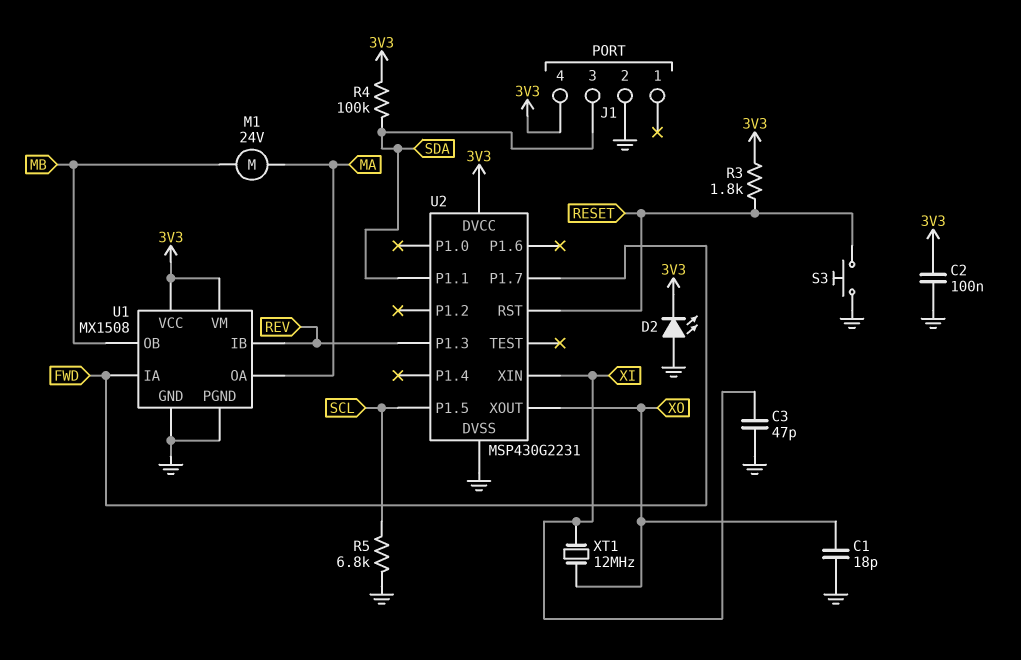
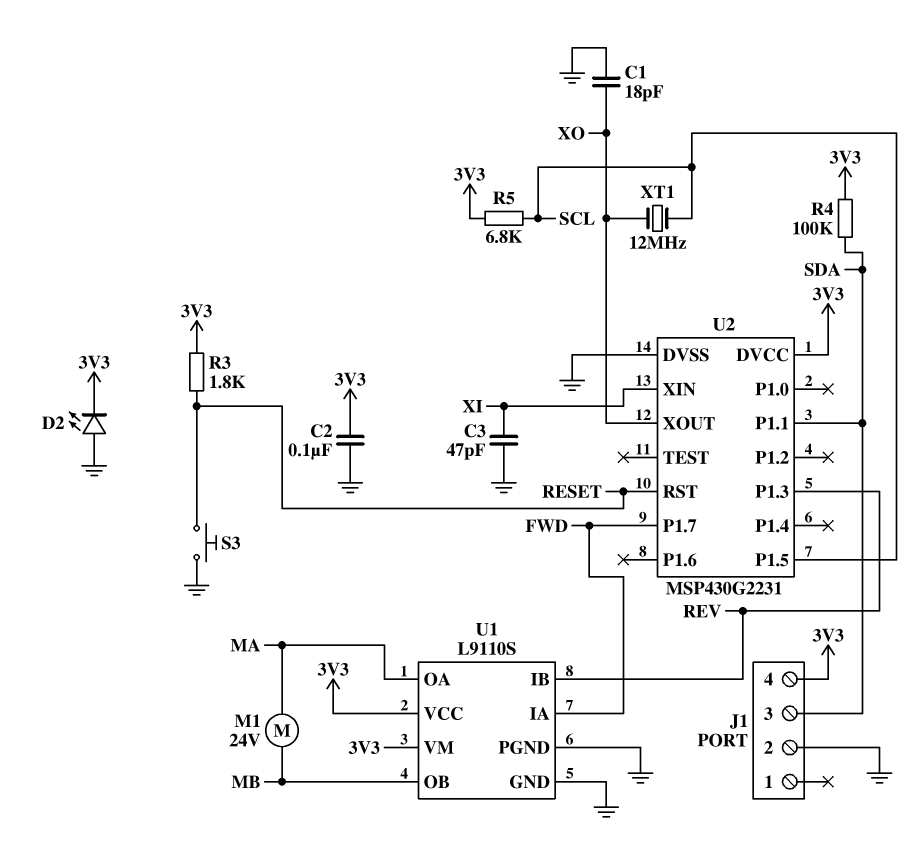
R5: 6.8k (GND, SCL) -> 6.8k (3V3, SCL)
U1: MX1508 -> L9110S
XT1: 12MHz (XI, XO) -> 12MHz (SCL, XO)

